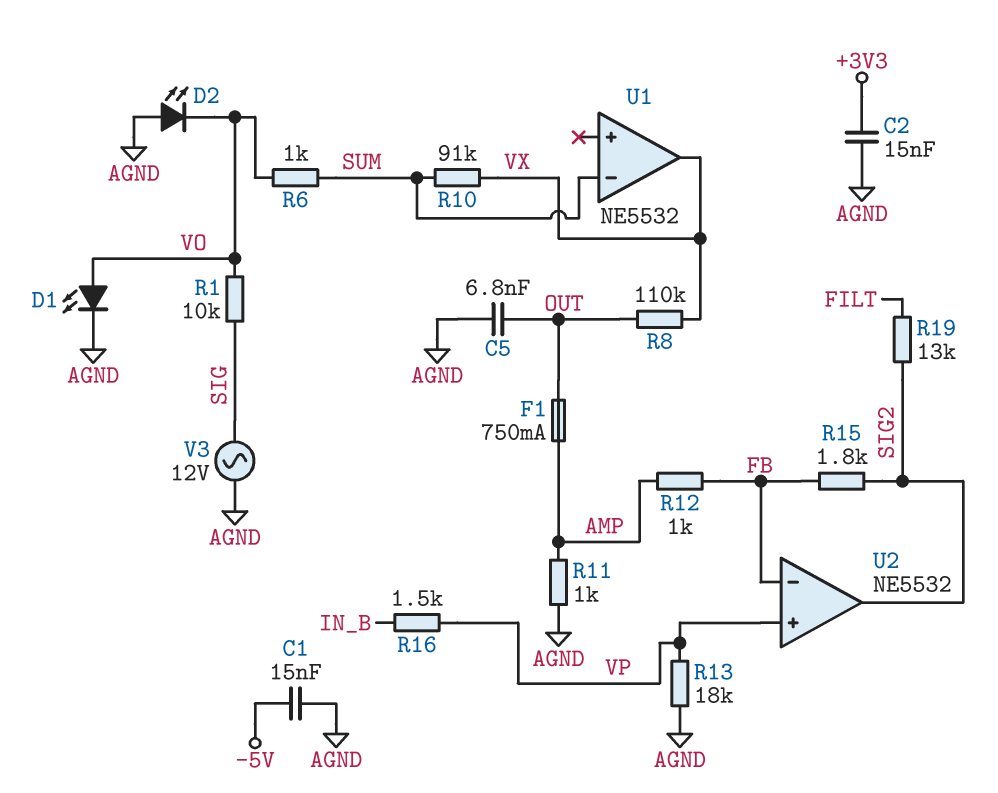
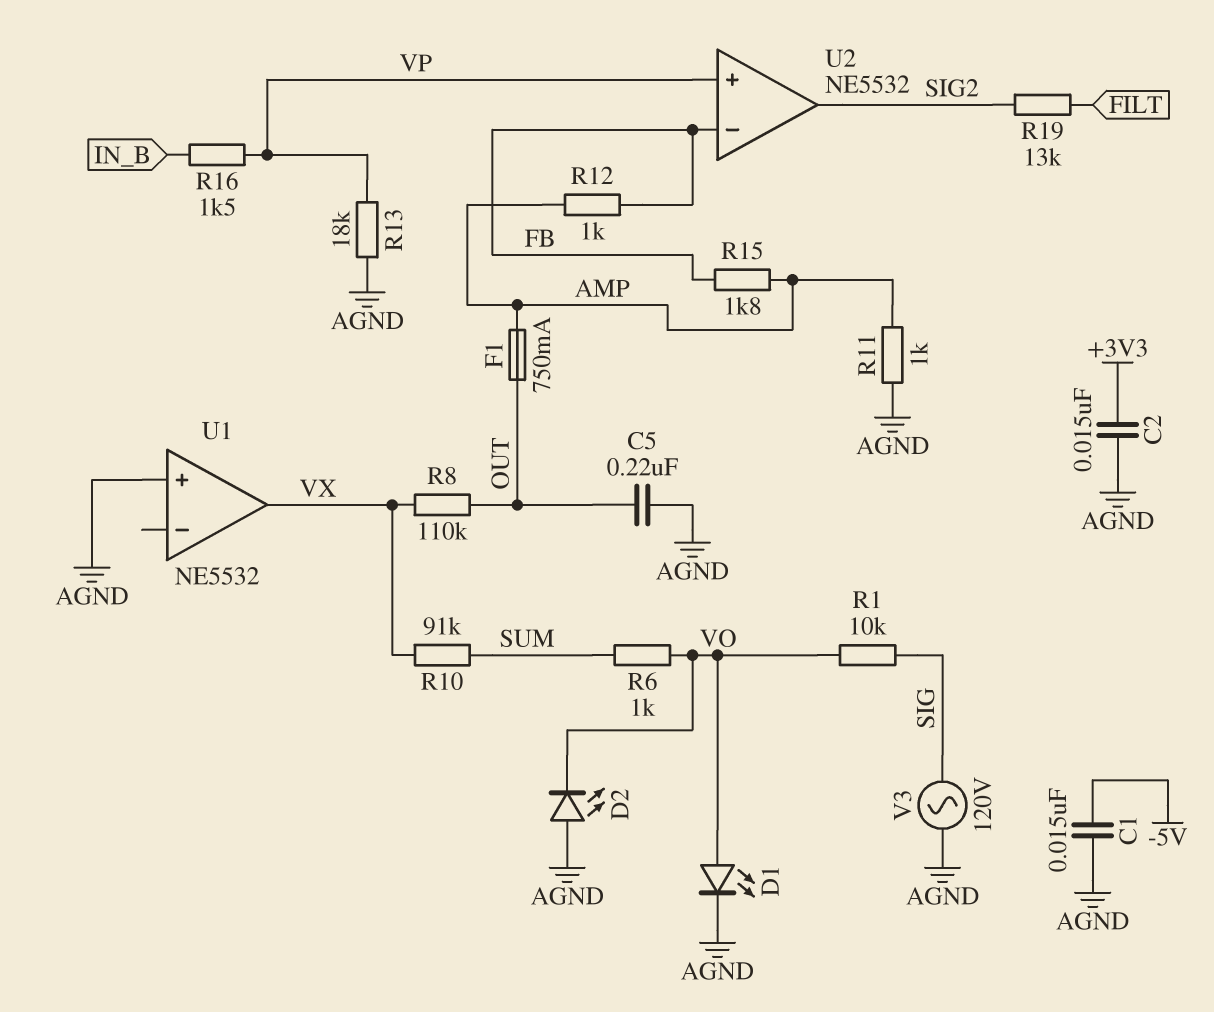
C5: 6.8nF (AGND, OUT) -> 220nF (AGND, OUT)
R15: 1.8k (FB, SIG2) -> 1.8k (AMP, FB)
U1 pin in+: none -> AGND
U1 pin in-: SUM -> none
V3: AC 12V (AGND, SIG) -> AC 120V (AGND, SIG)

